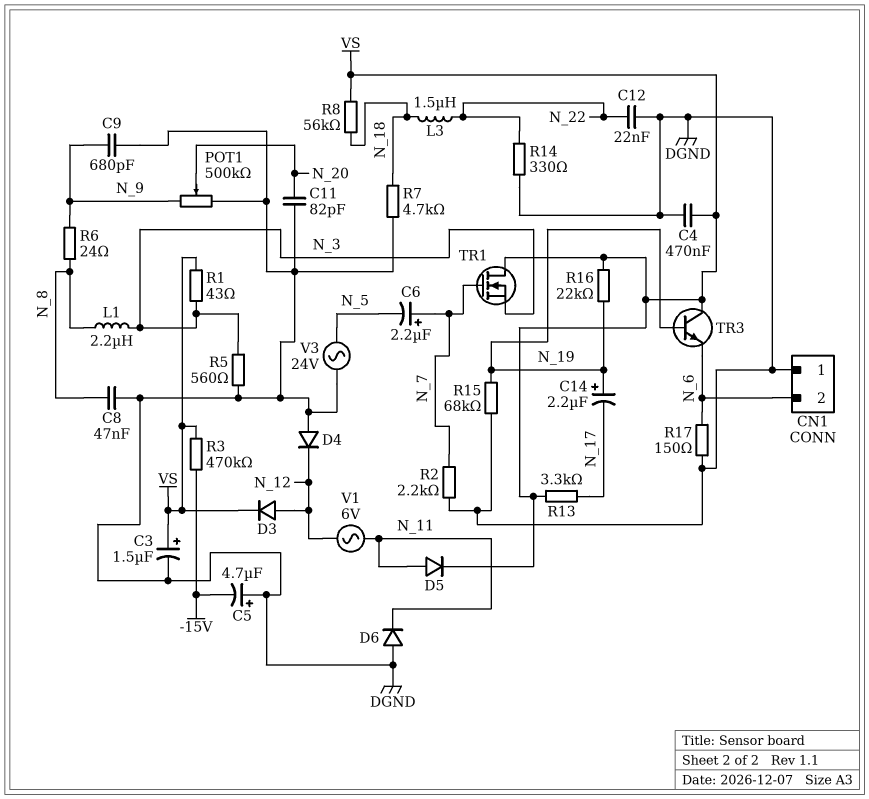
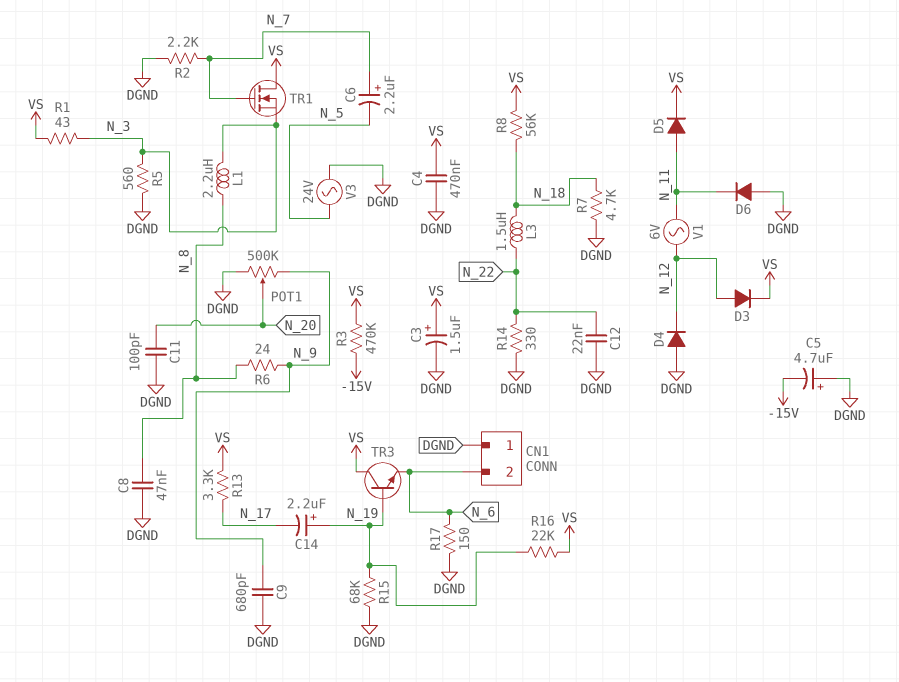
C11: 82pF (DGND, N_20) -> 100pF (DGND, N_20)

